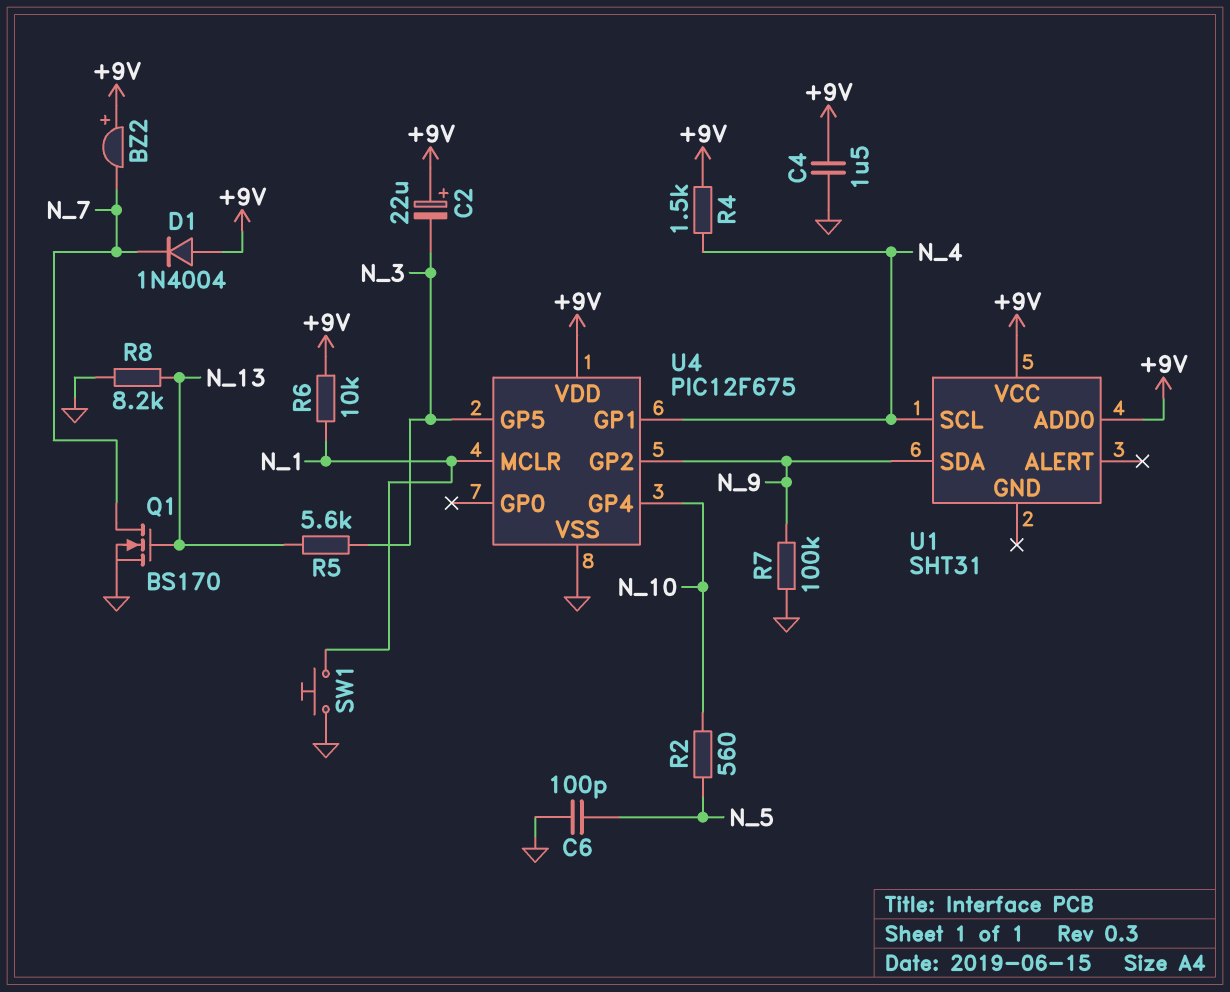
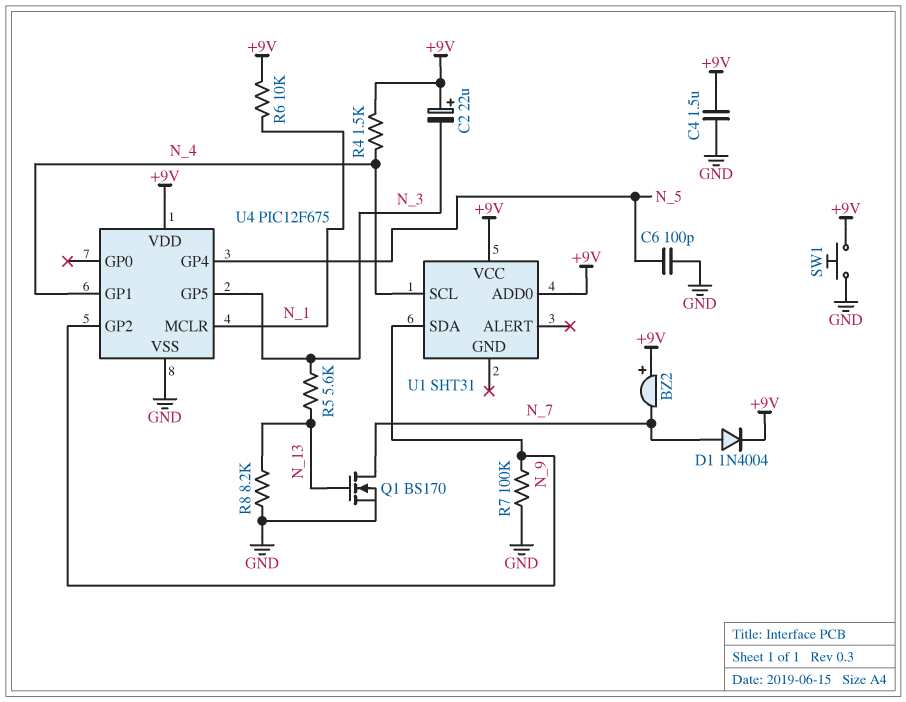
D1: diode 1N4004 (A +9V, K N_7) -> diode 1N4004 (A N_7, K +9V)
R2: 560 (N_5, N_10) -> none
SW1: button (GND, N_1) -> button (+9V, GND)
U4 pin GP4: N_10 -> N_5

